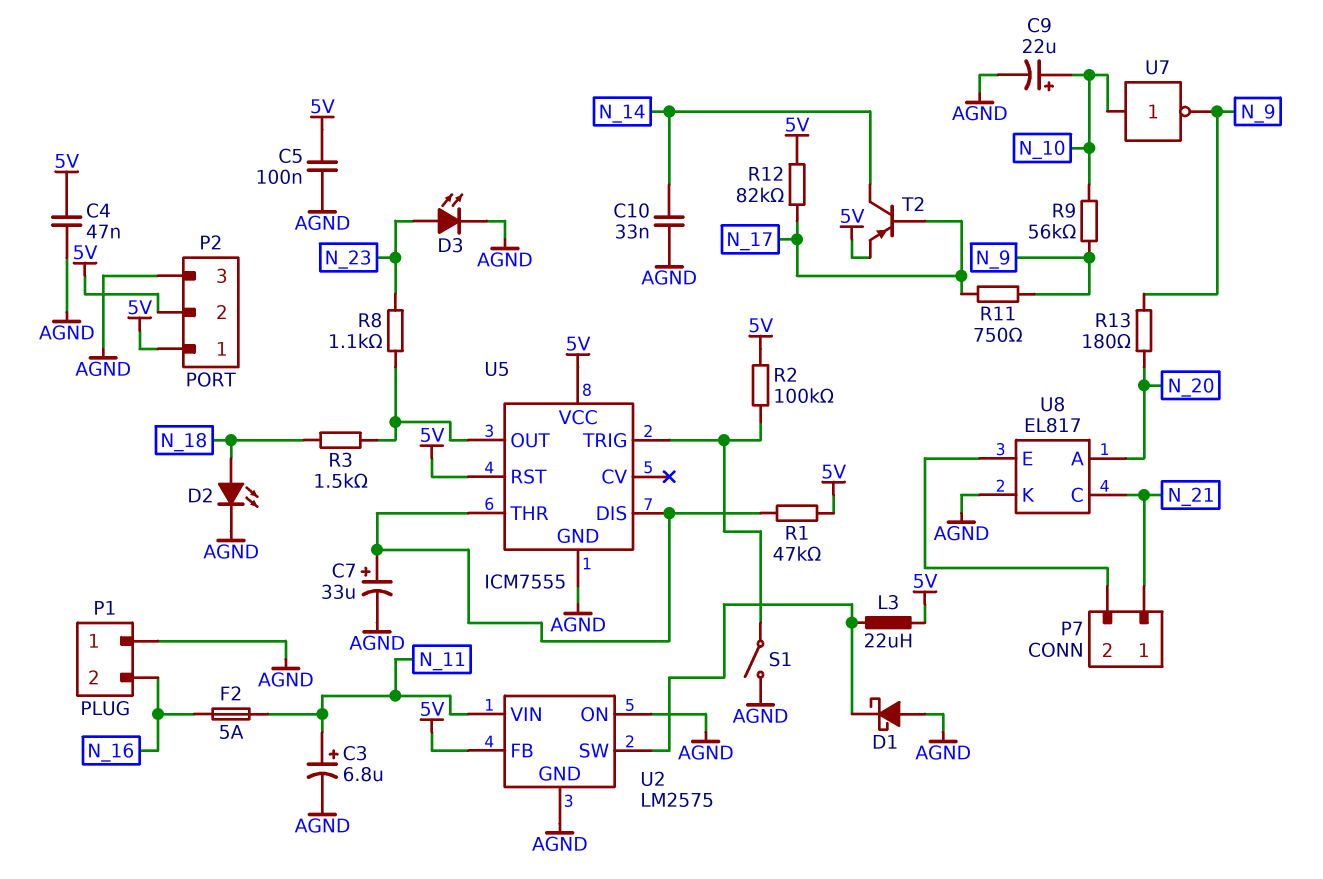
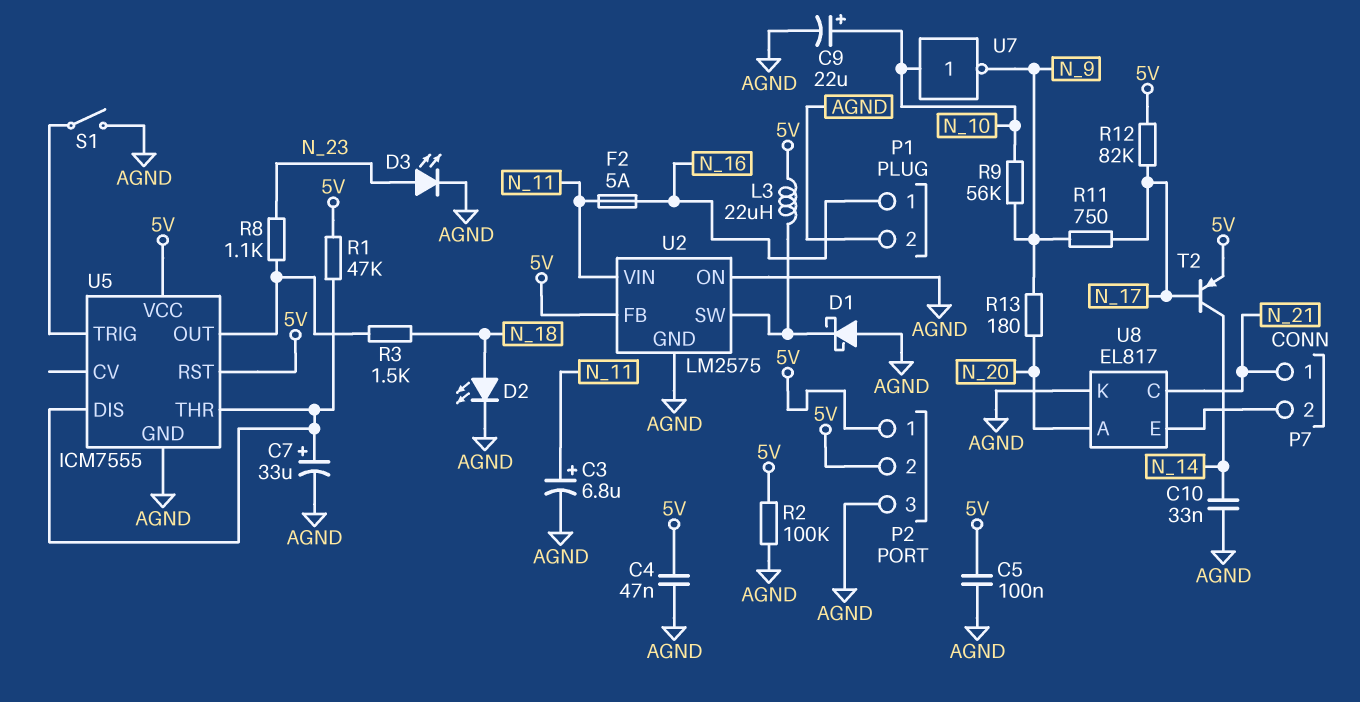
P1 pin 1: AGND -> N_16
P1 pin 2: N_16 -> AGND
R2: 100k (5V, U5/TRIG) -> 100k (5V, AGND)

